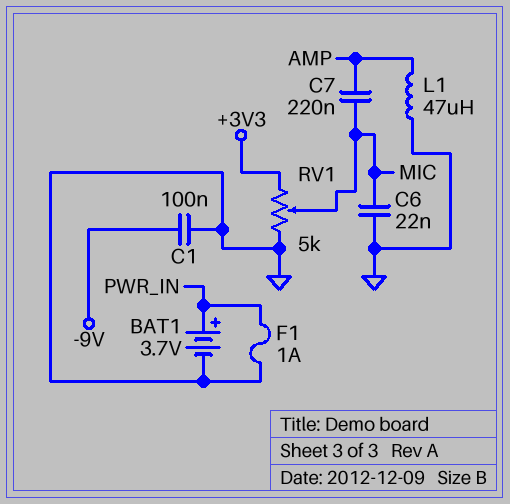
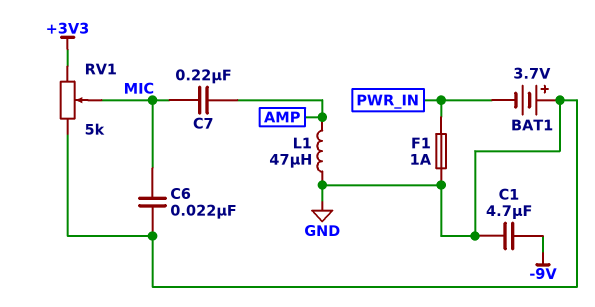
BAT1: 3.7V (plus PWR_IN, minus GND) -> 3.7V (plus GND, minus PWR_IN)
C1: 100nF (-9V, GND) -> 4.7uF (-9V, GND)

